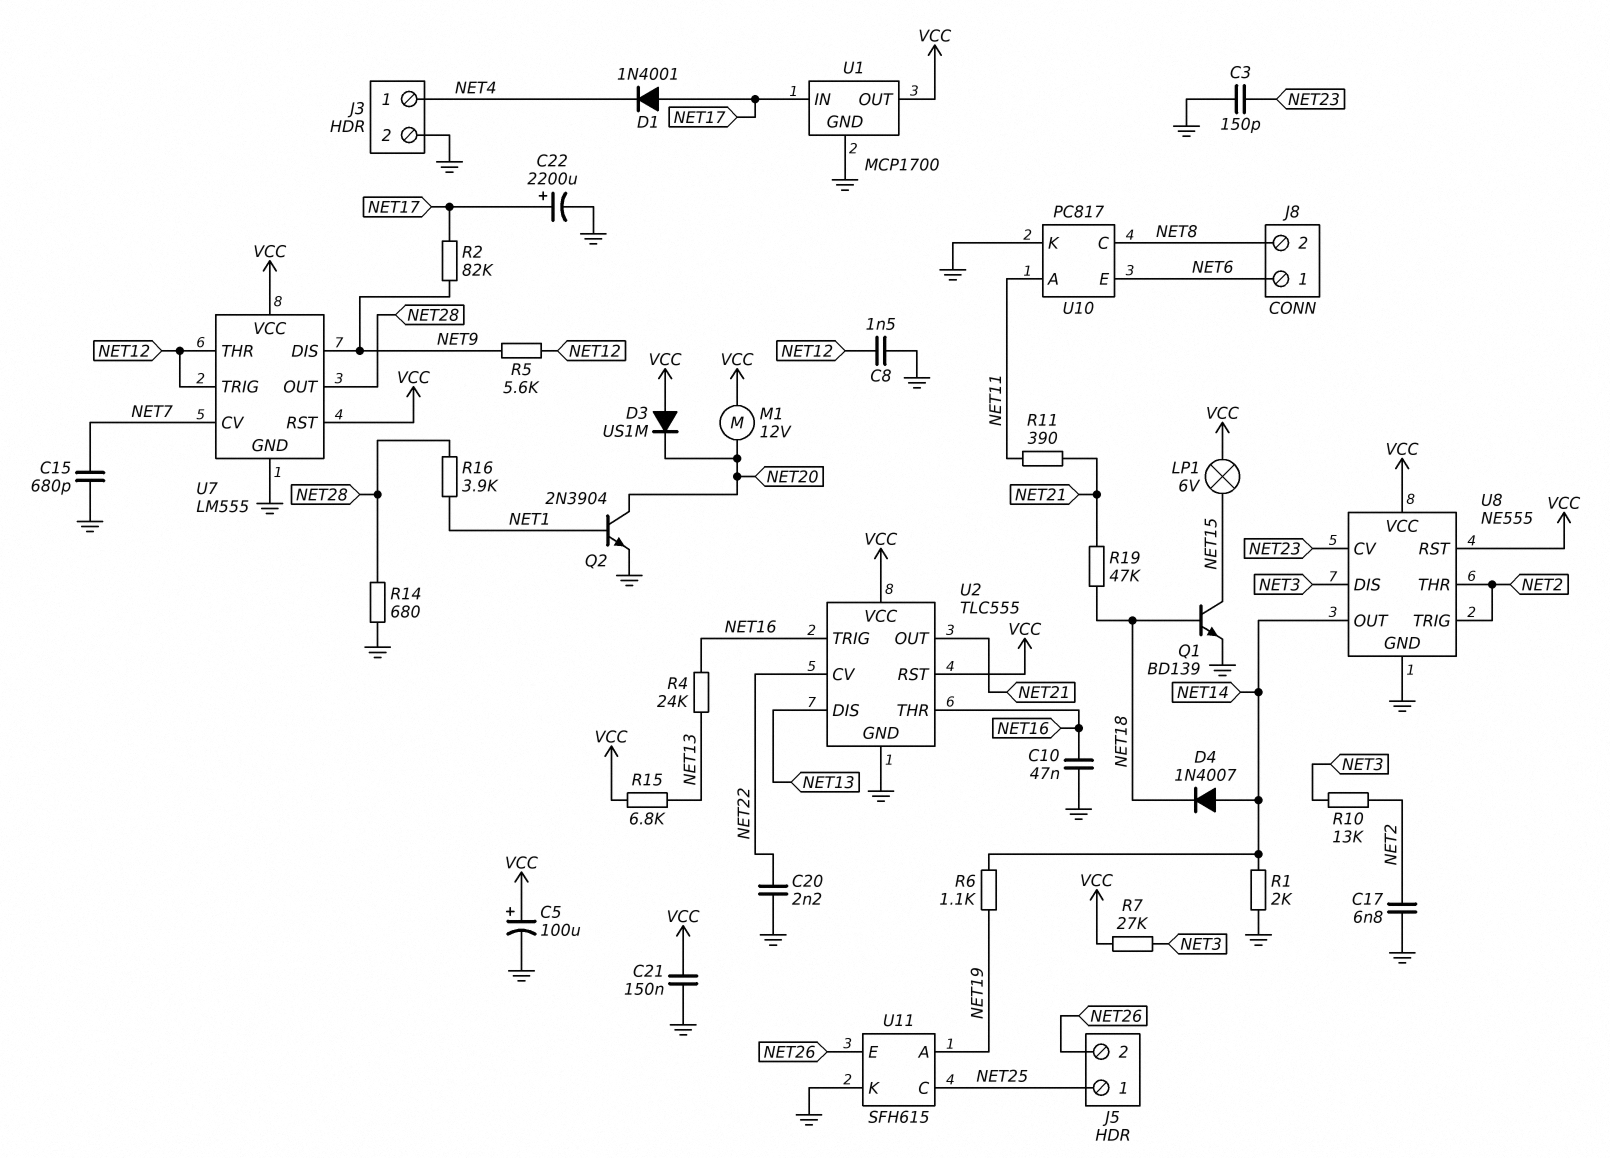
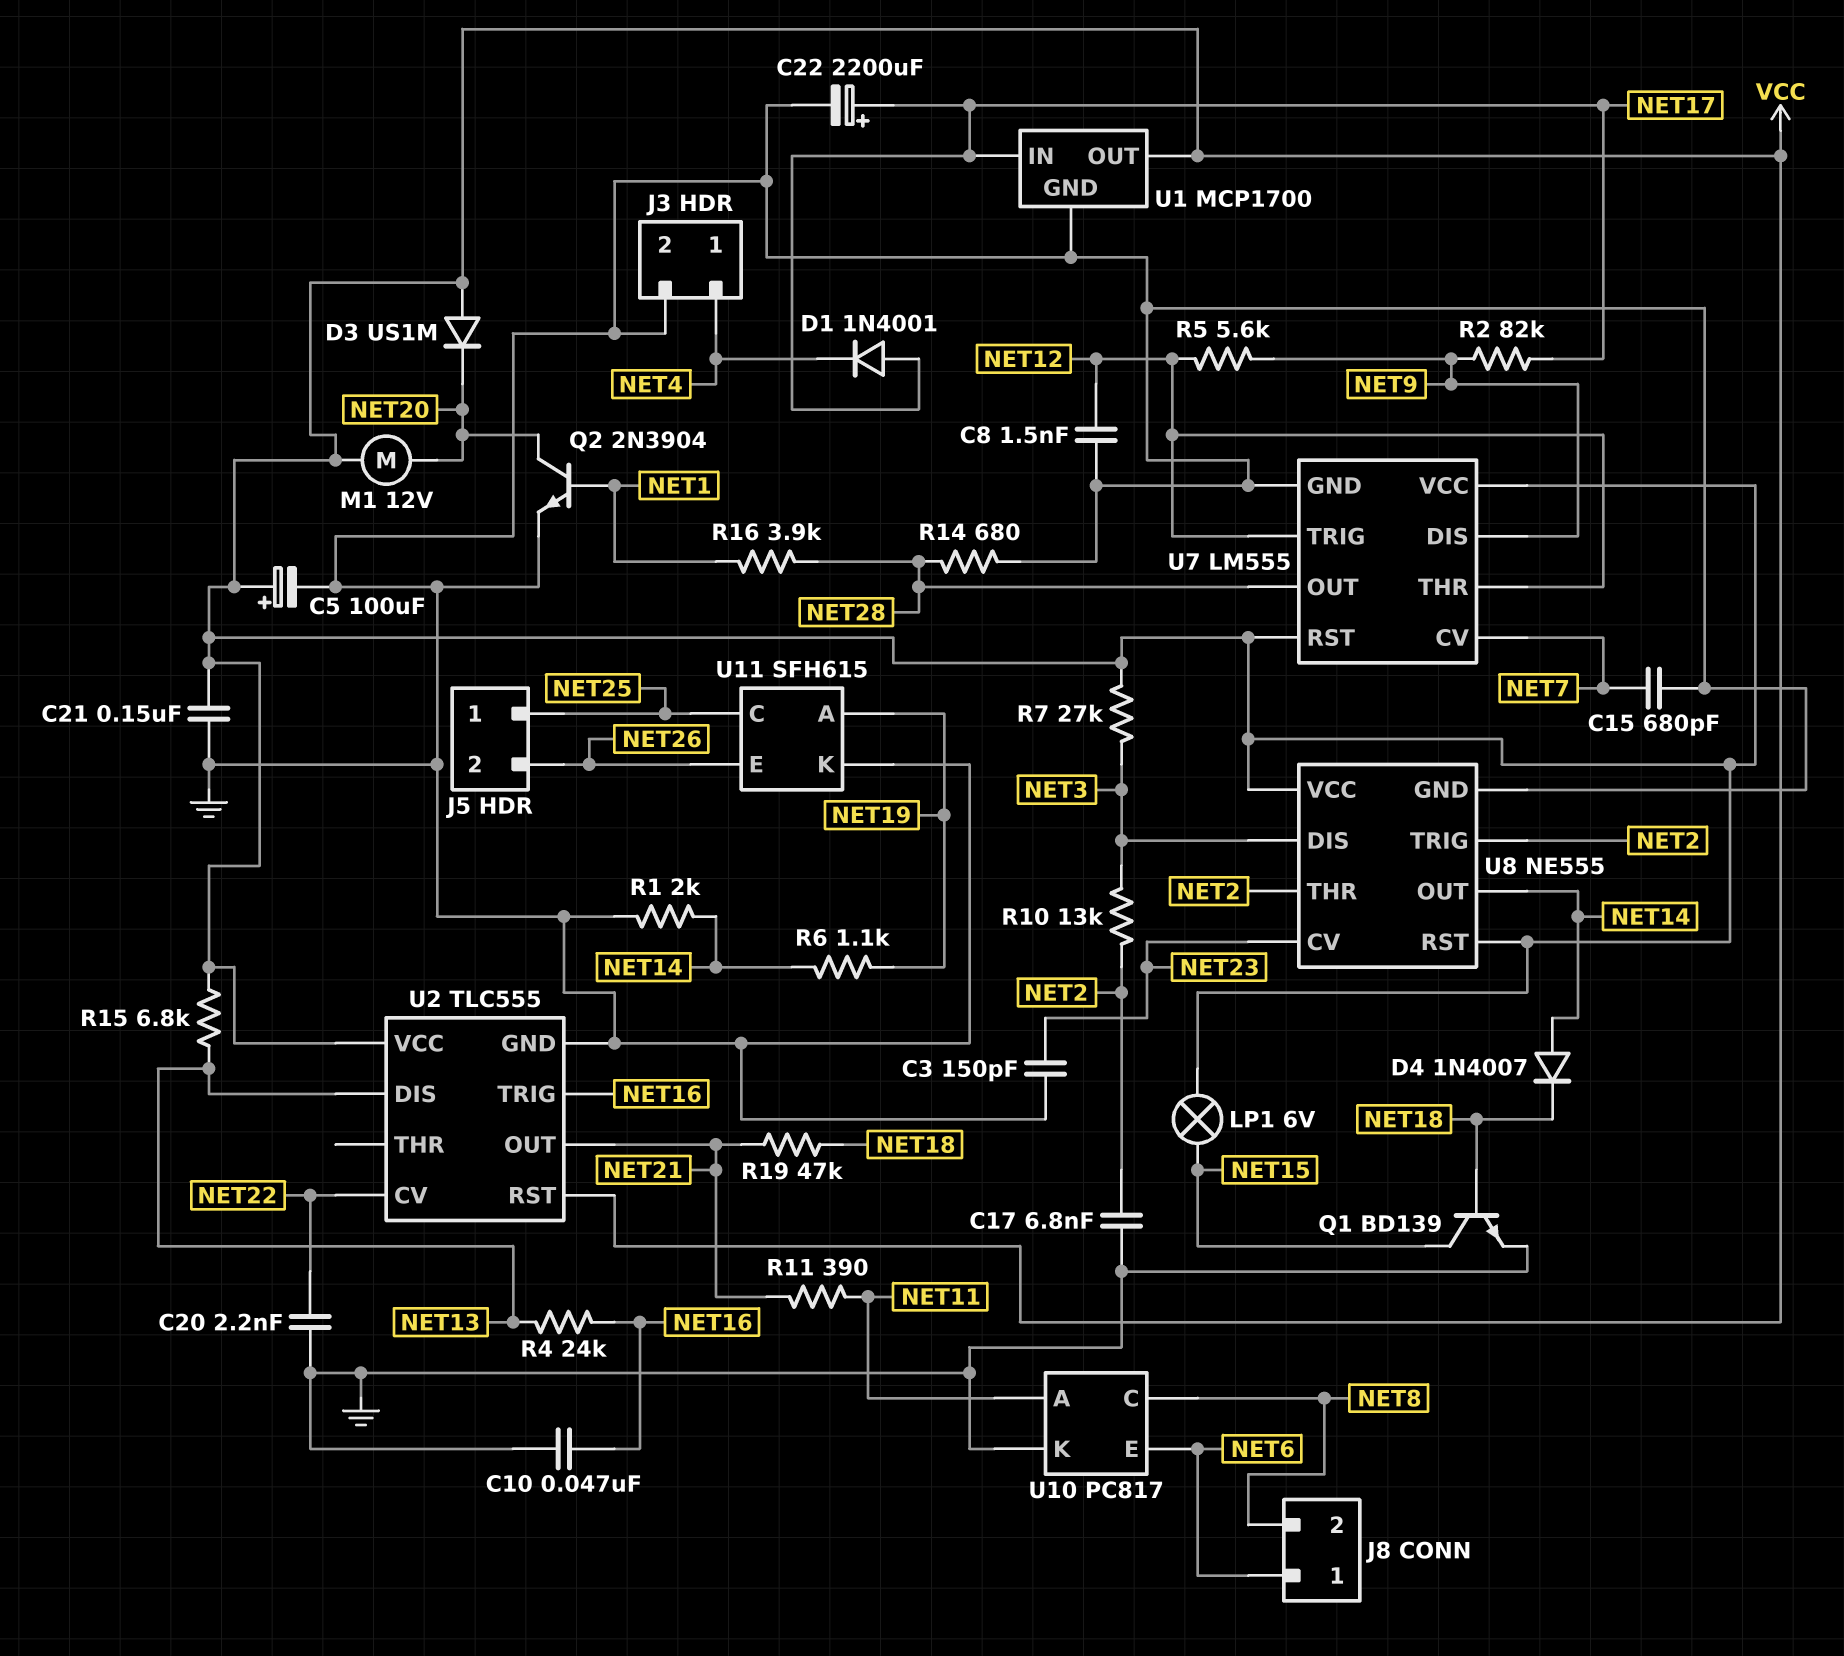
U2 pin THR: NET16 -> none

